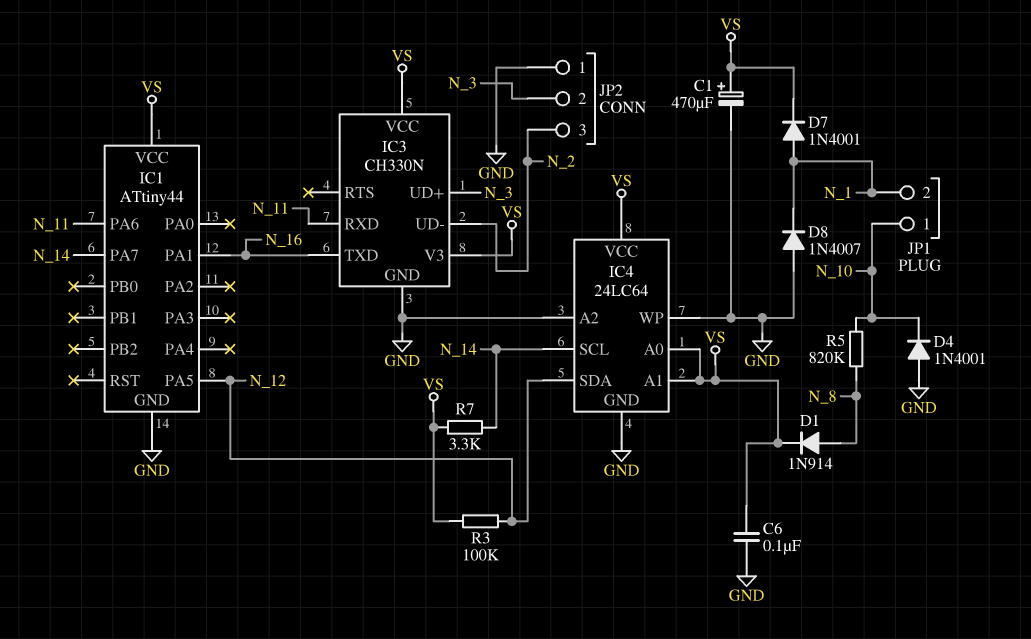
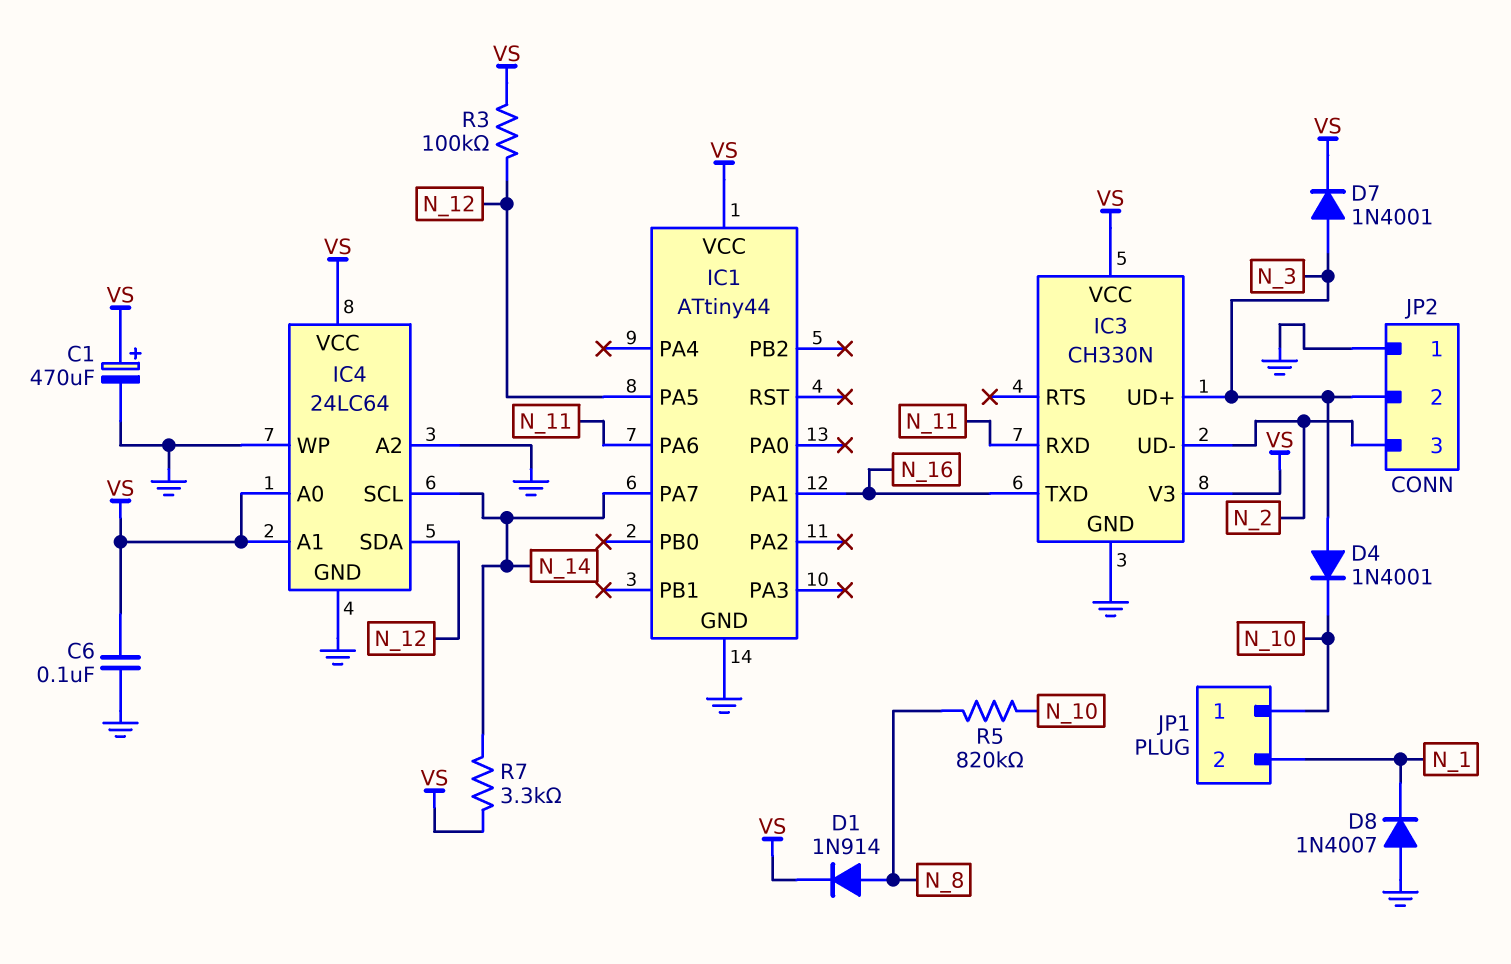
D4: diode 1N4001 (A GND, K N_10) -> diode 1N4001 (A N_3, K N_10)
D7: diode 1N4001 (A N_1, K VS) -> diode 1N4001 (A N_3, K VS)

